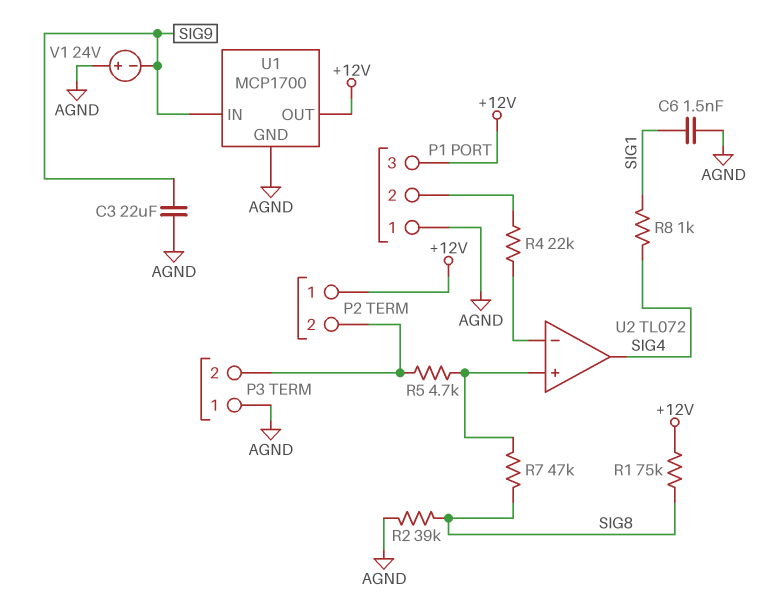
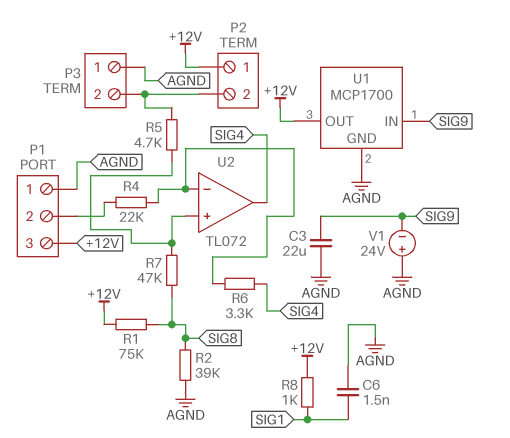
R6: none -> 3.3k (SIG4, U2/in-)
R8: 1k (SIG1, SIG4) -> 1k (+12V, SIG1)

